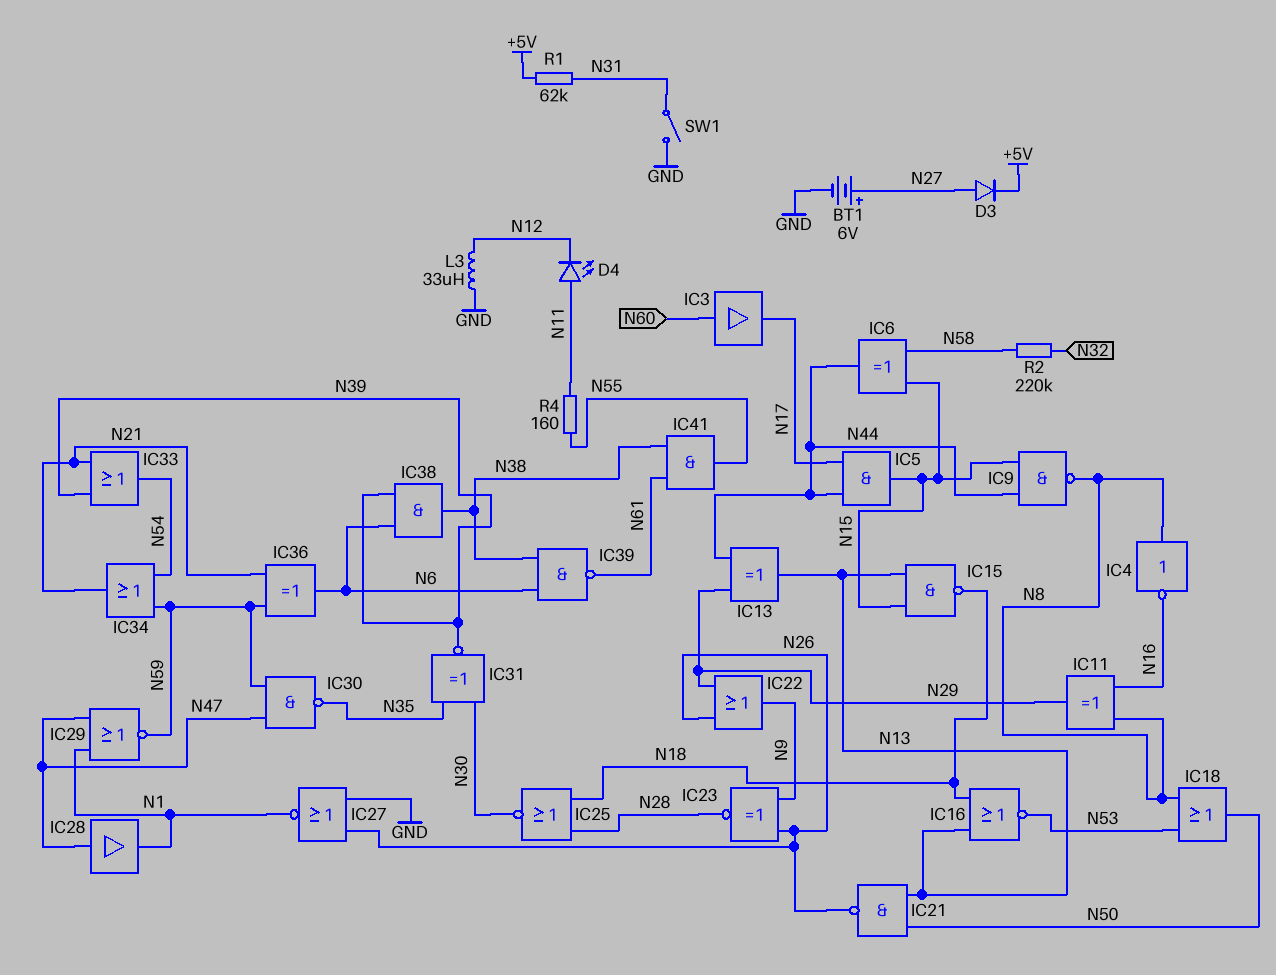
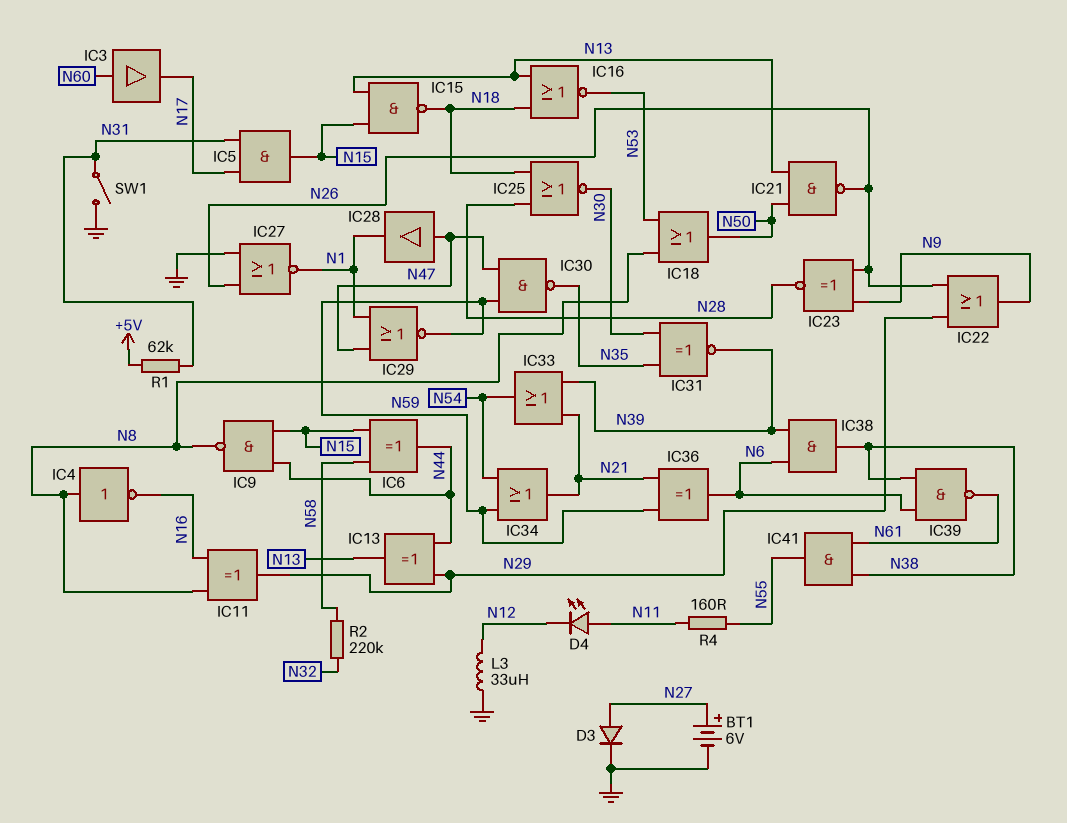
D3: diode (A N27, K +5V) -> diode (A N27, K GND)
IC5: AND (in N17, in N44, out N15) -> AND (in N17, in N31, out N15)

